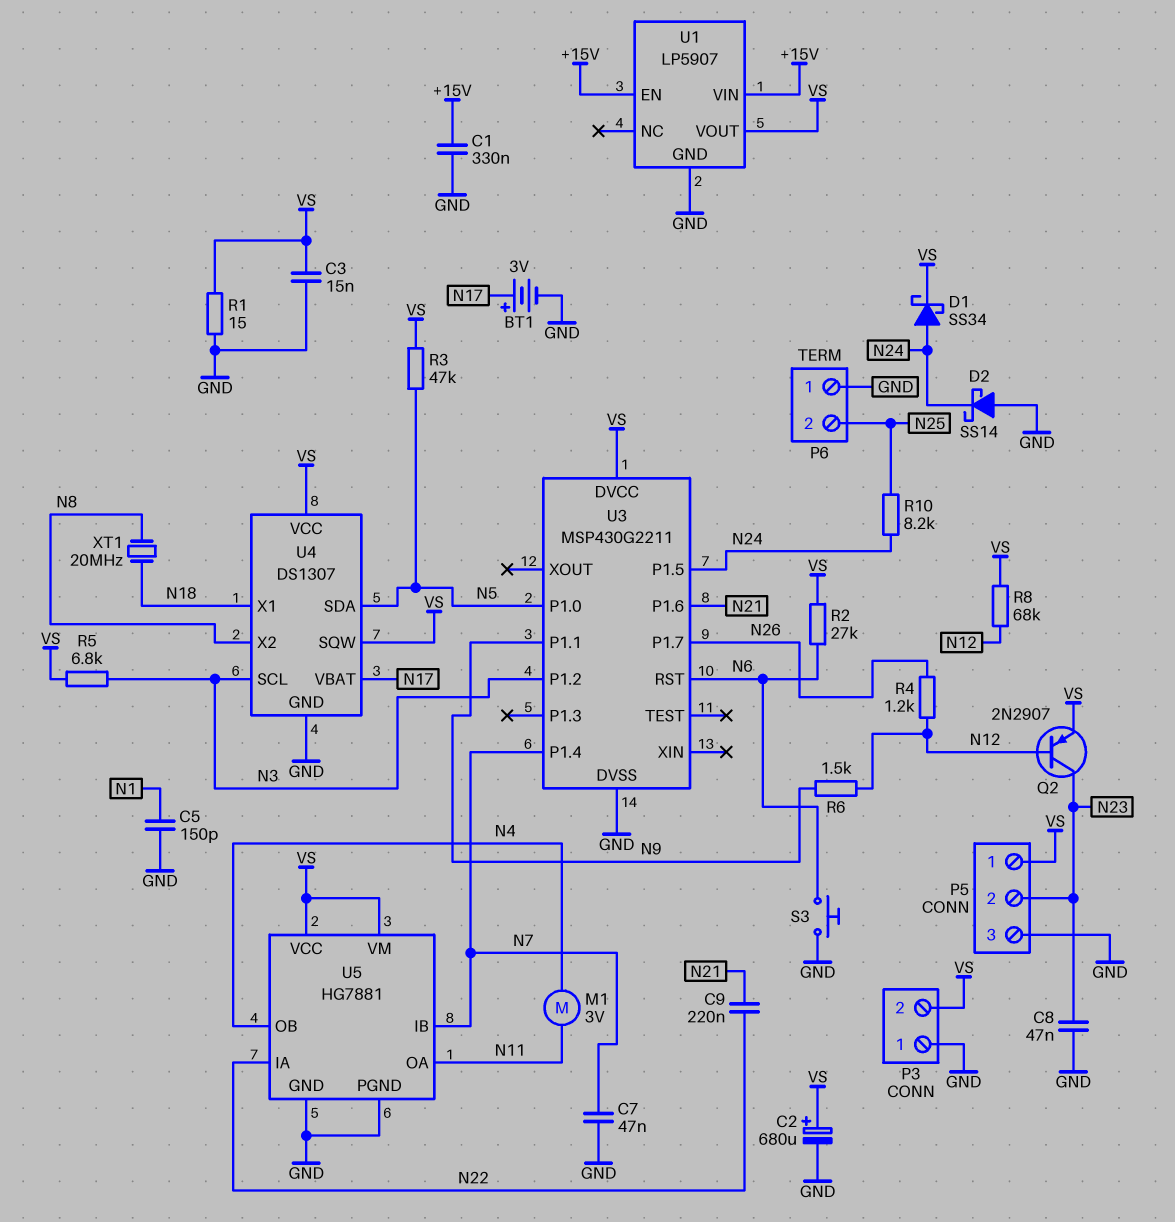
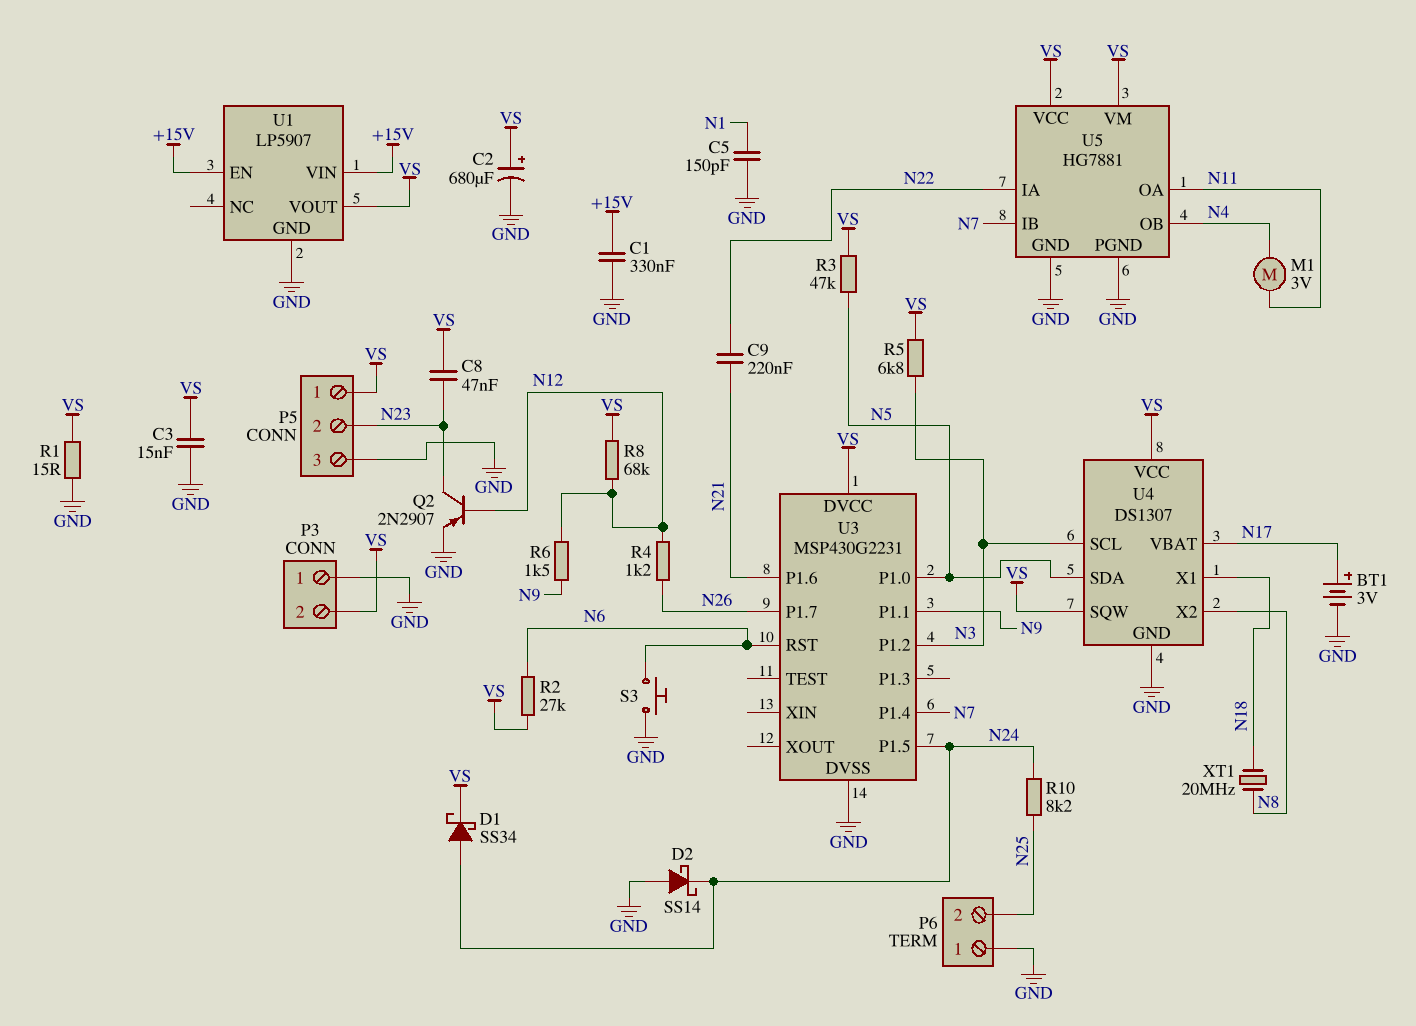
C7: 47nF (GND, N7) -> none
C8: 47nF (GND, N23) -> 47nF (N23, VS)
Q2: PNP 2N2907 (B N12, C N23, E VS) -> PNP 2N2907 (B N12, C N23, E GND)
U3: MSP430G2211 -> MSP430G2231

